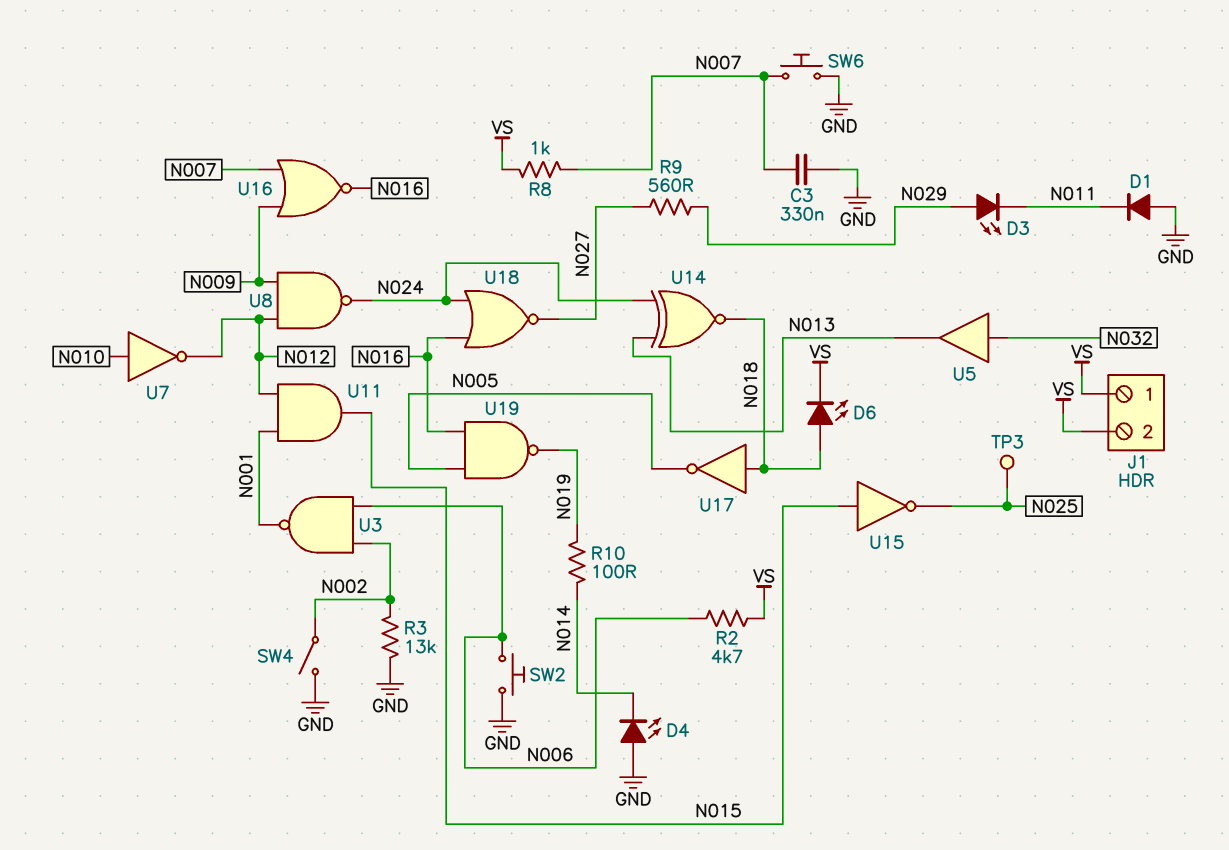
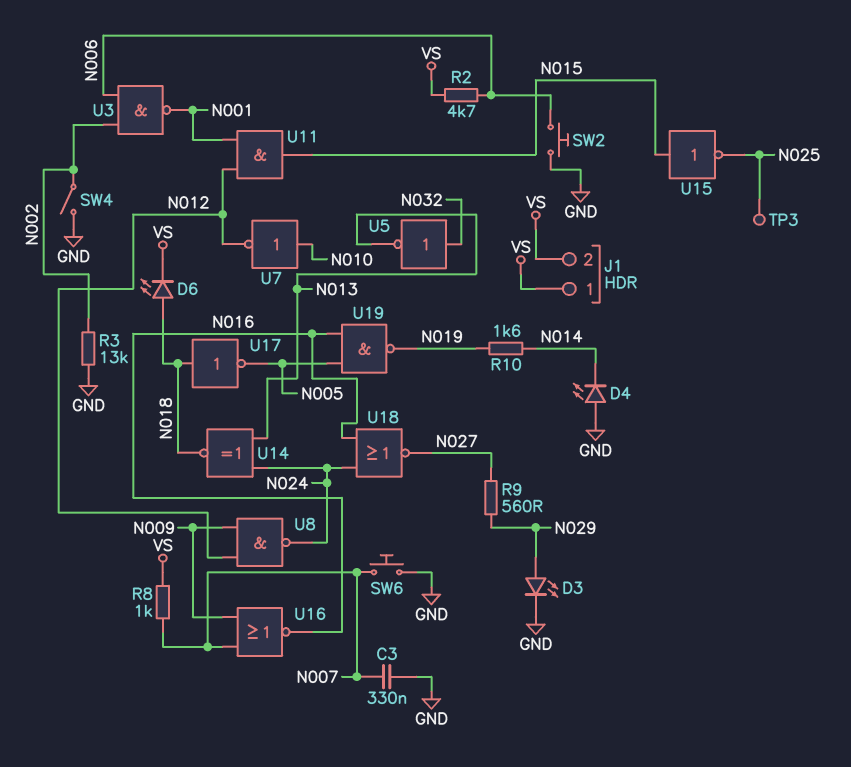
D1: diode (A GND, K N011) -> none
D3: LED (A N029, K N011) -> LED (A N029, K GND)
R10: 100 (N014, N019) -> 1.6k (N014, N019)
U5: buffer (in N032, out N013) -> NOT (in N032, out N013)

